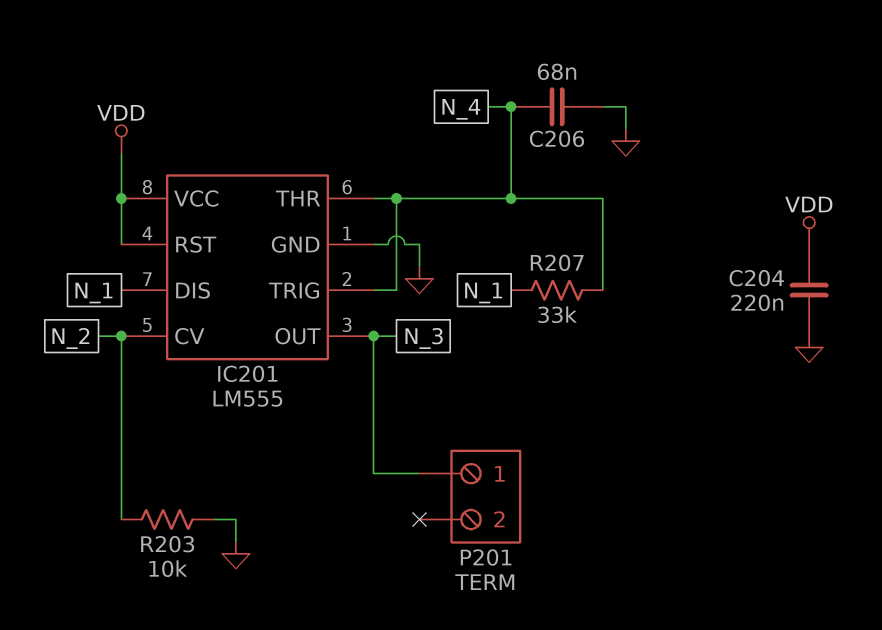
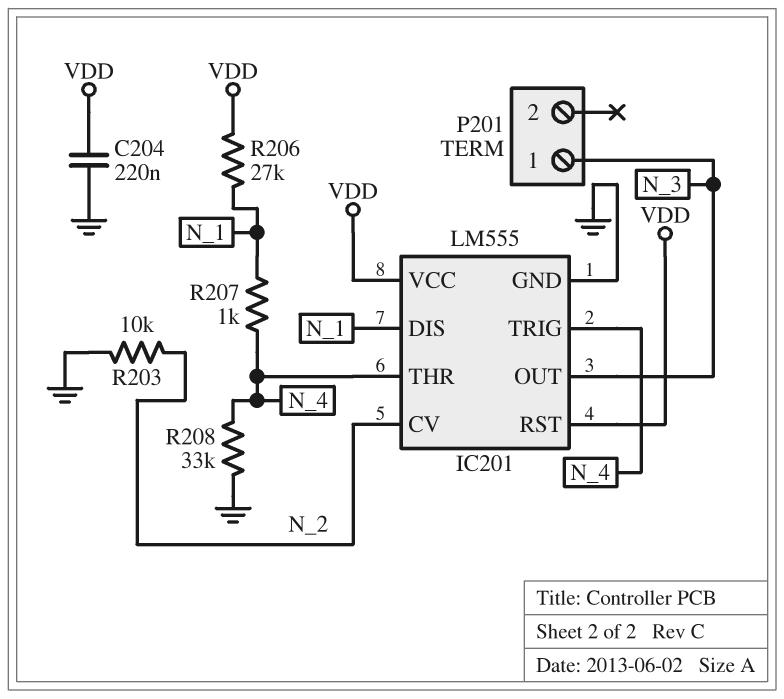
C206: 68nF (GND, N_4) -> none
R206: none -> 27k (N_1, VDD)
R207: 33k (N_1, N_4) -> 1k (N_1, N_4)
R208: none -> 33k (GND, N_4)

